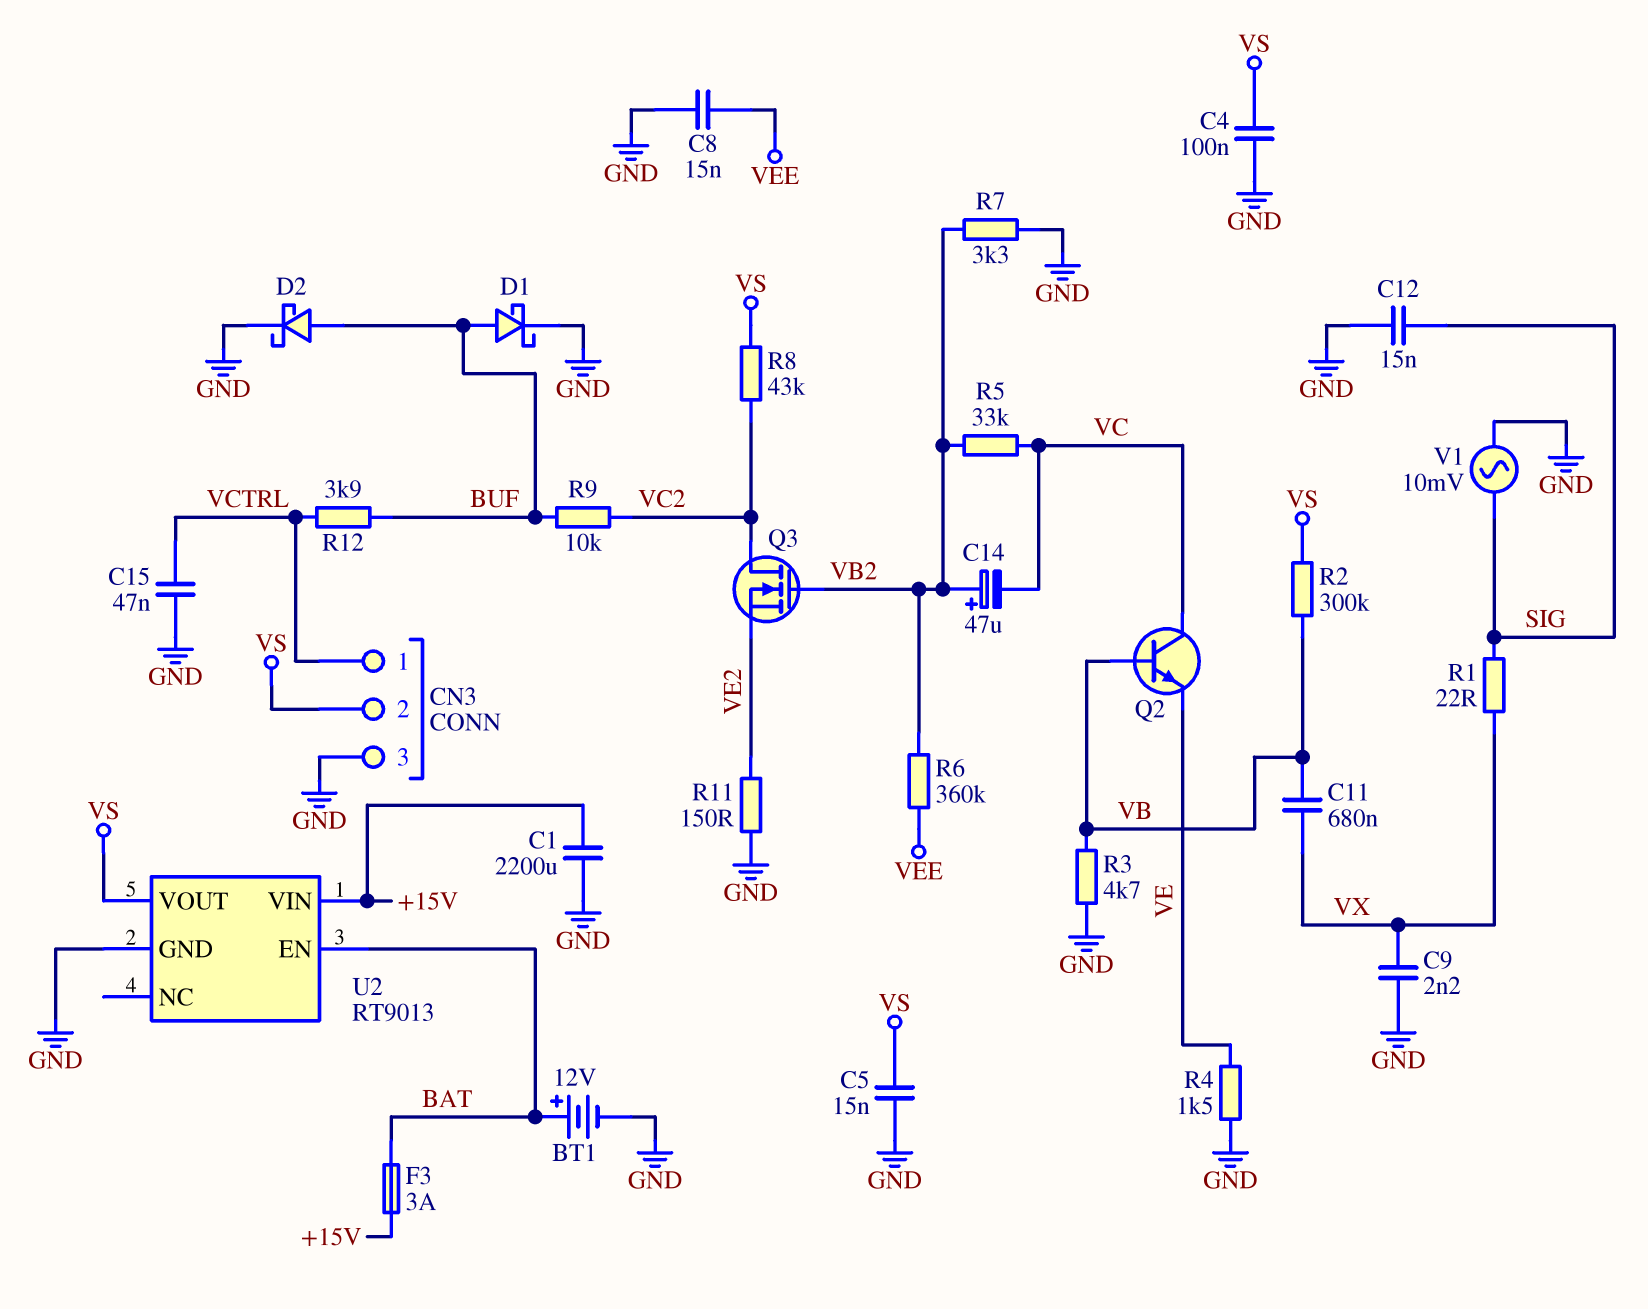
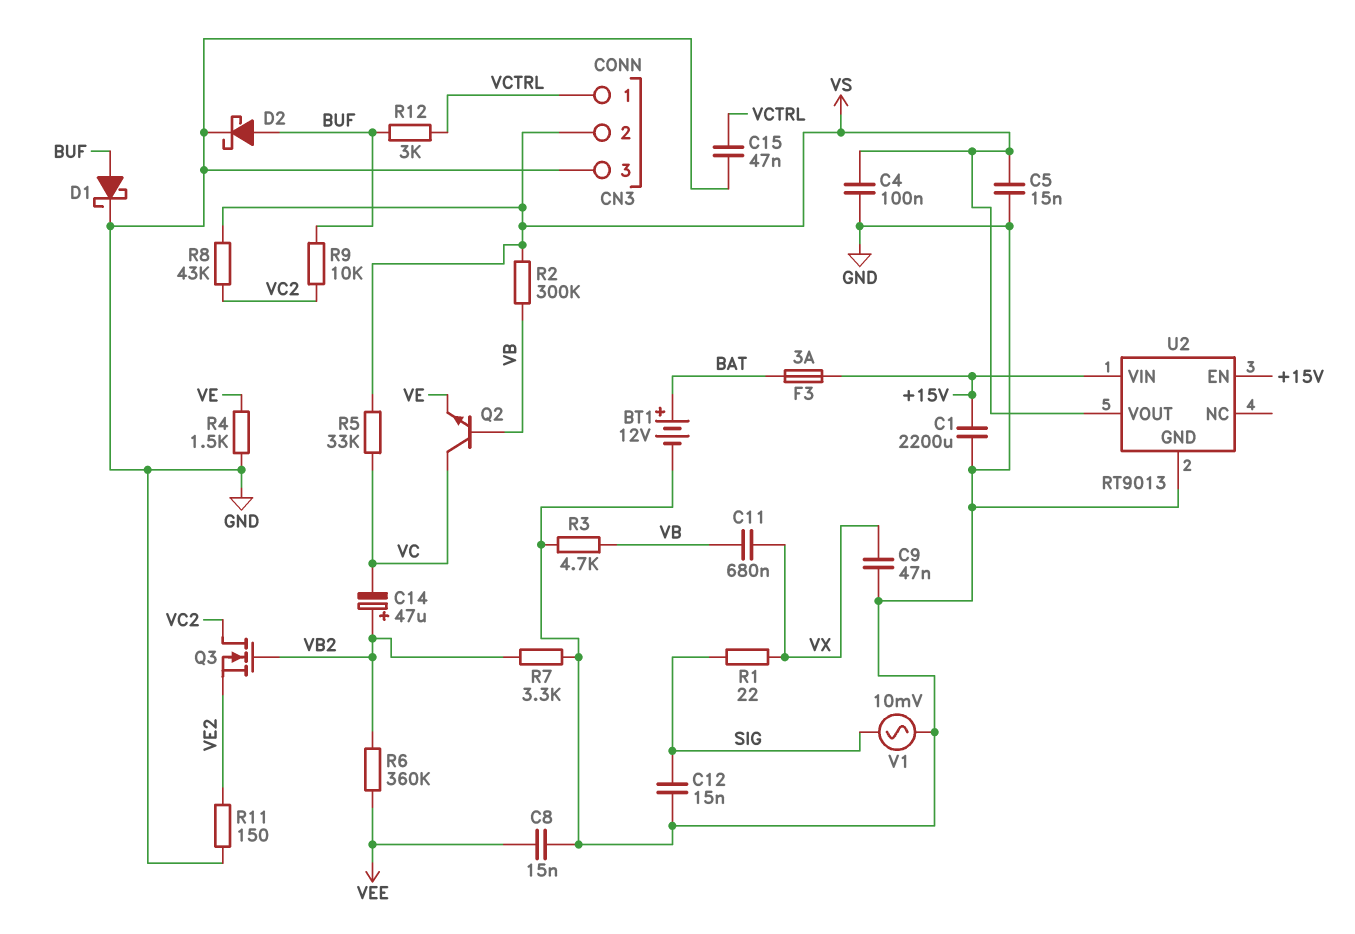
C9: 2.2nF (GND, VX) -> 47nF (GND, VX)
R5: 33k (VB2, VC) -> 33k (VC, VS)
R12: 3.9k (BUF, VCTRL) -> 3k (BUF, VCTRL)
U2 pin EN: BAT -> +15V

